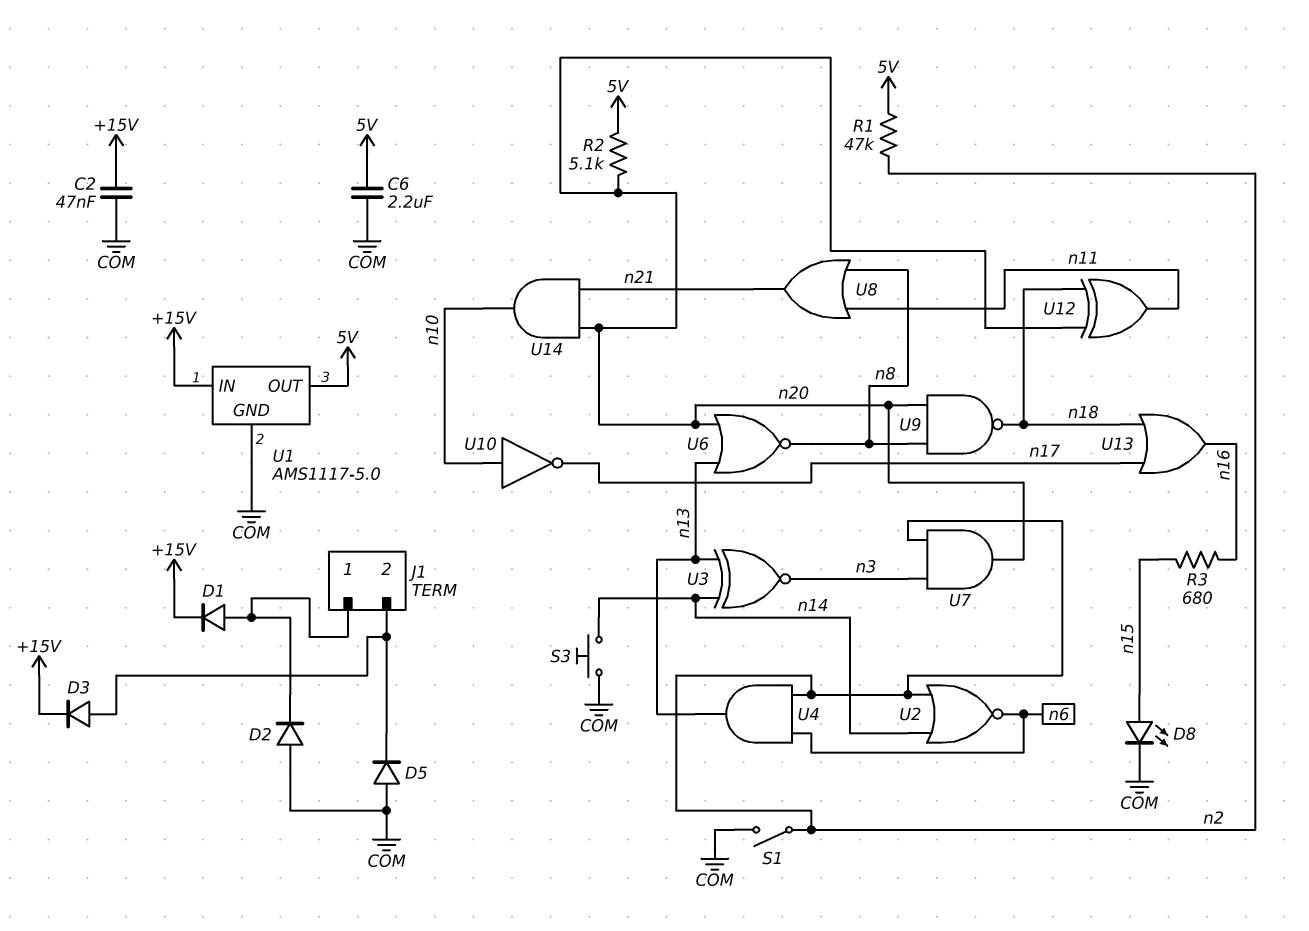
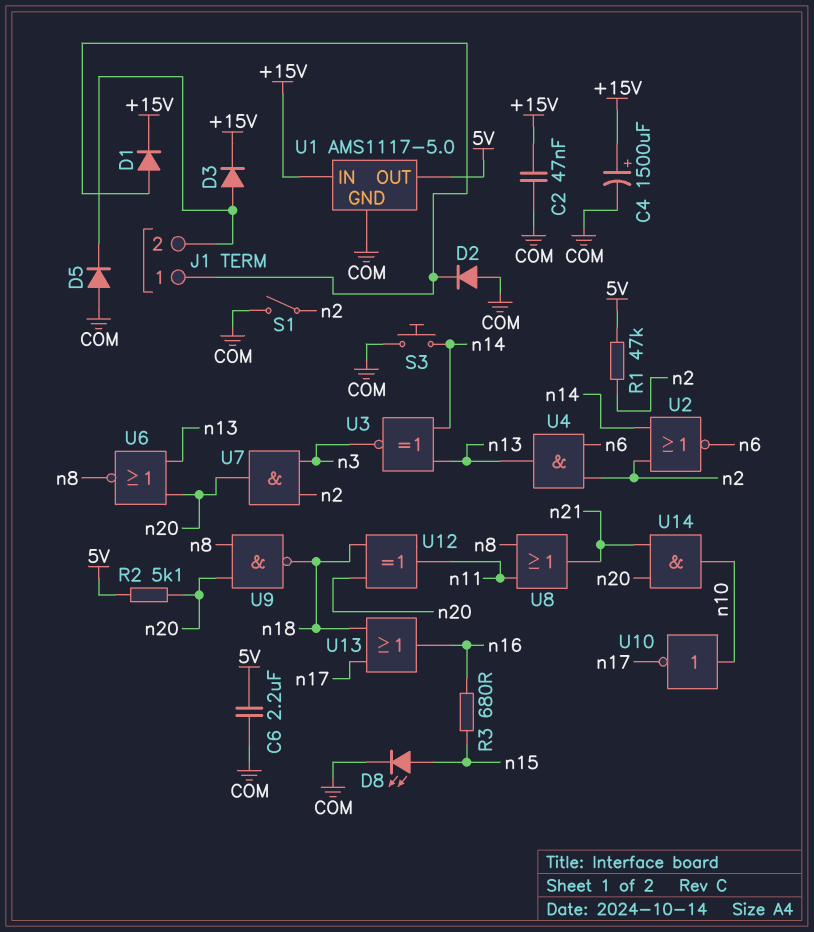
C4: none -> 1500uF (plus +15V, minus COM)

